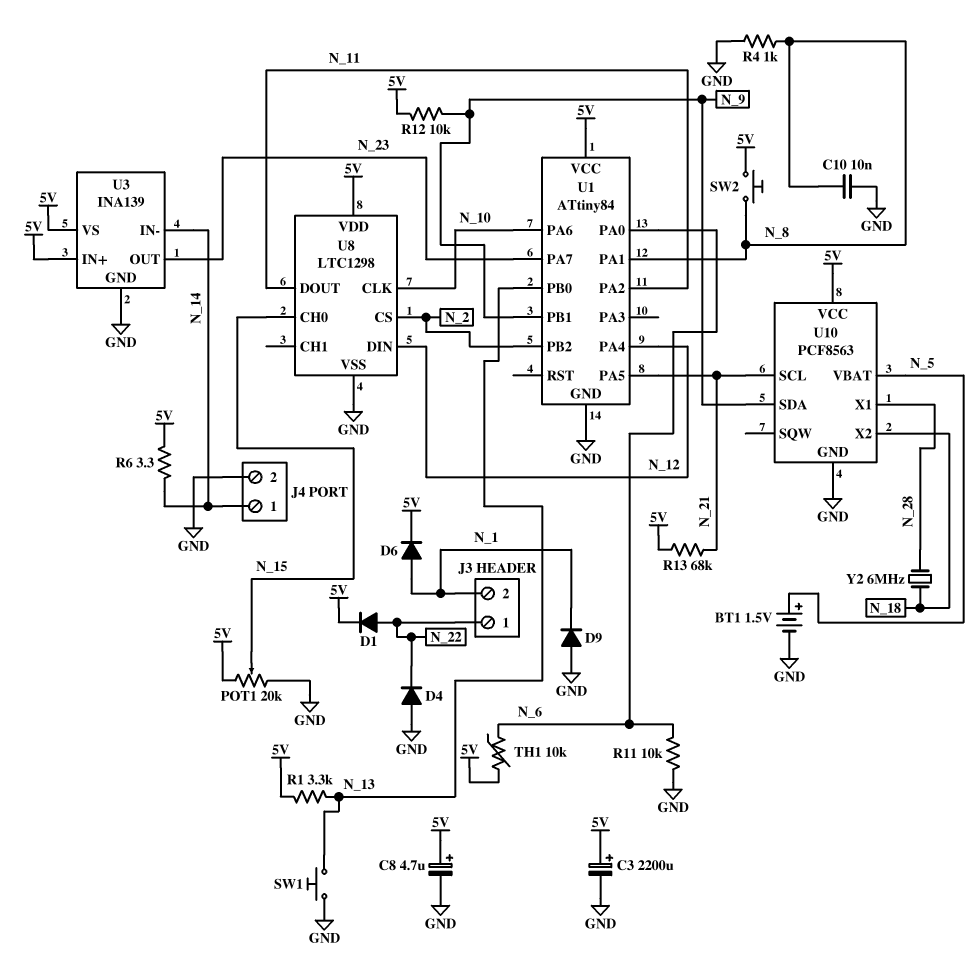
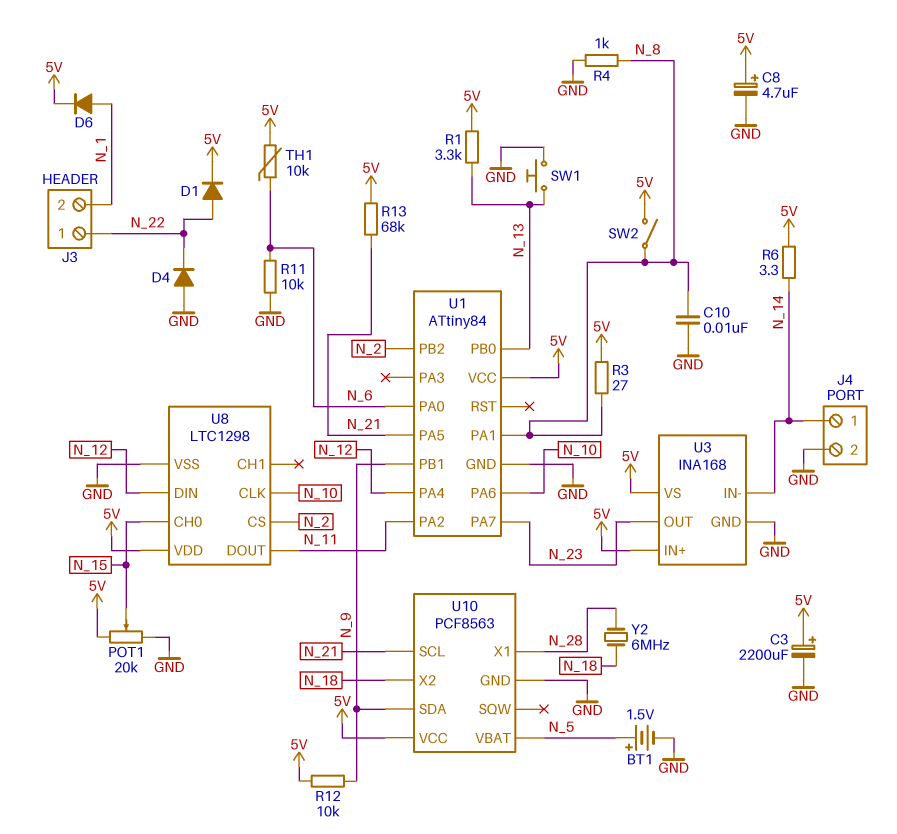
D9: diode (A GND, K N_1) -> none
R3: none -> 27 (5V, N_8)
SW2: button (5V, N_8) -> switch (5V, N_8)
U3: INA139 -> INA168

